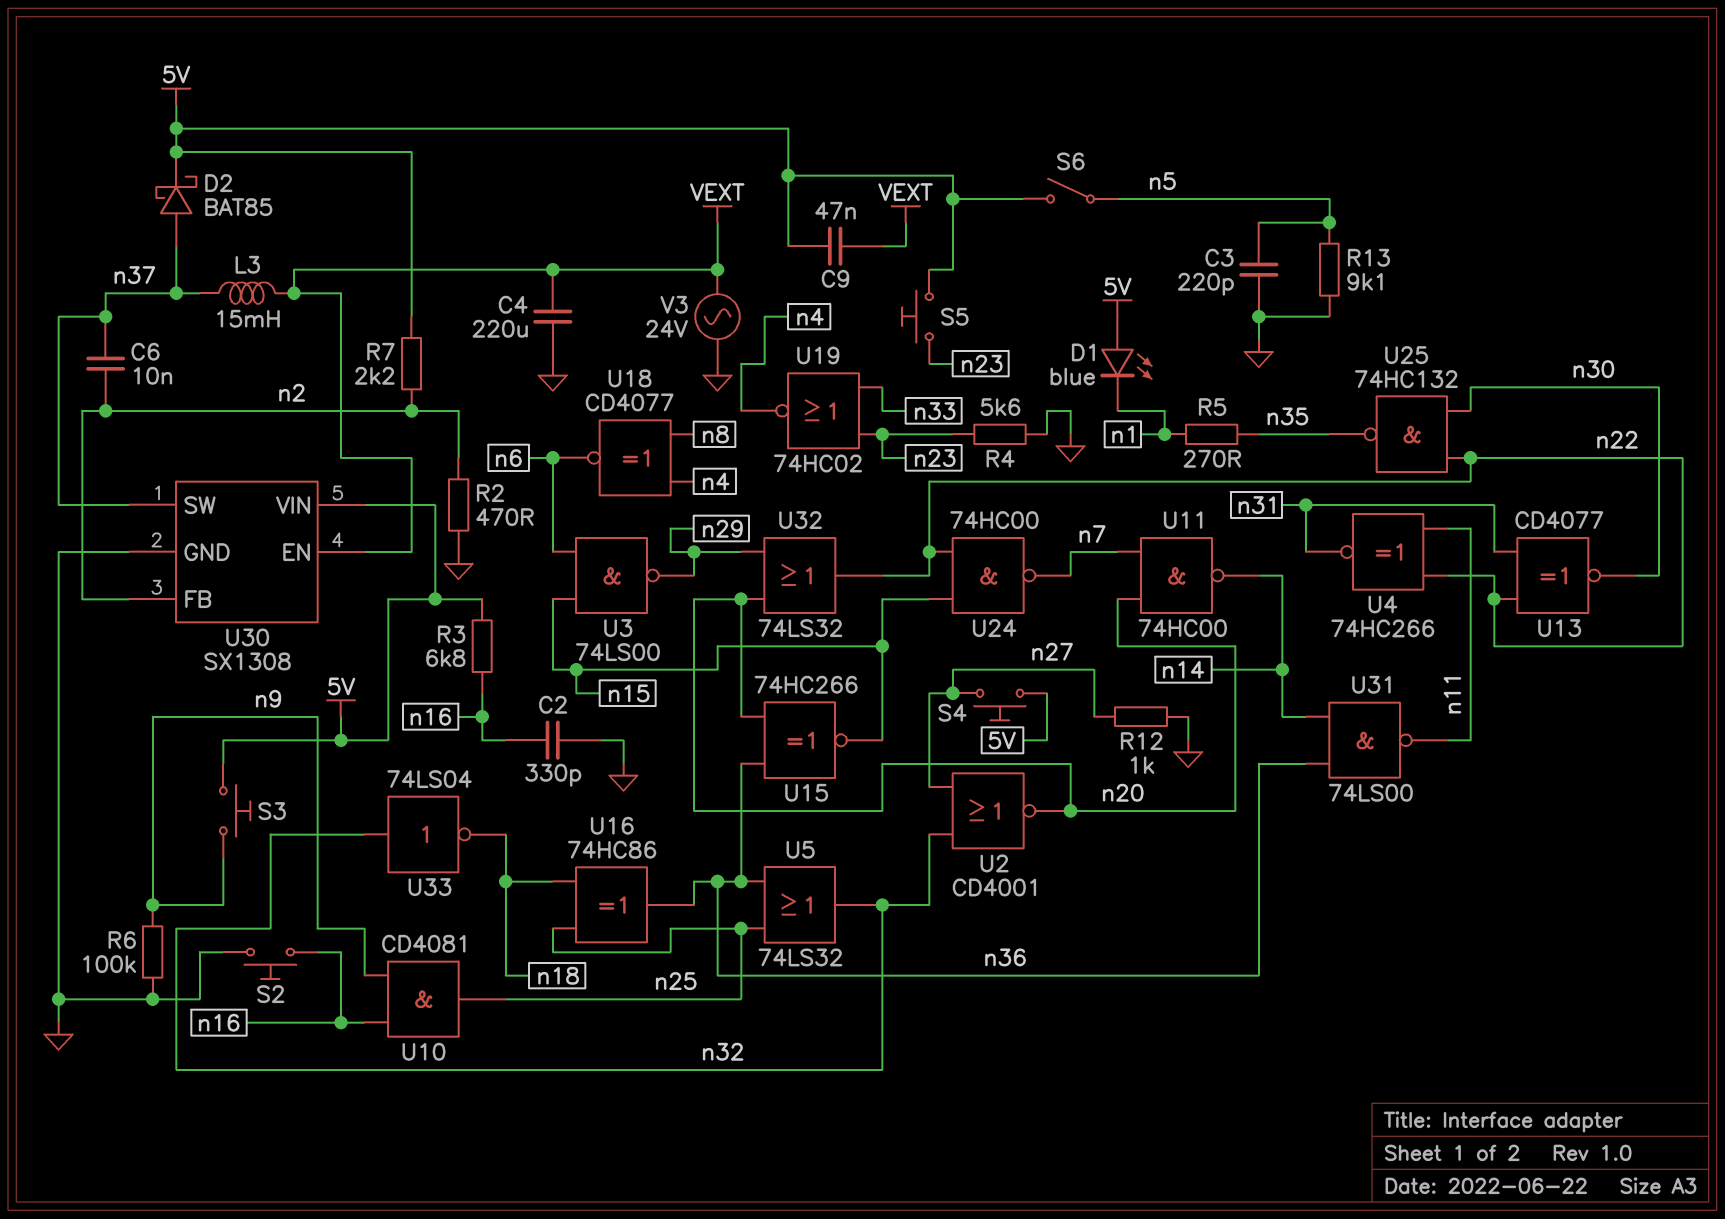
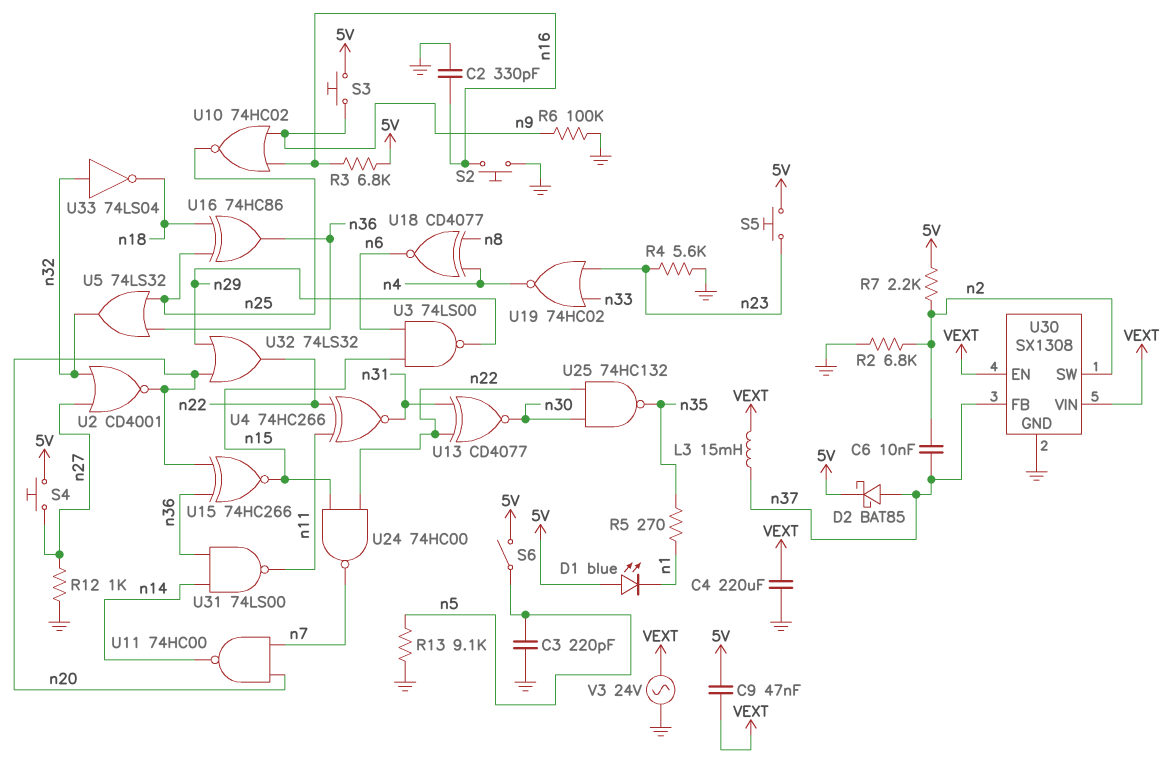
R2: 470 (GND, n2) -> 6.8k (GND, n2)
U10: AND CD4081 (in n9, in n16, out n25) -> NOR 74HC02 (in n9, in n16, out n25)
U30 pin FB: n2 -> n37
U30 pin SW: n37 -> n2
U30 pin VIN: 5V -> VEXT

